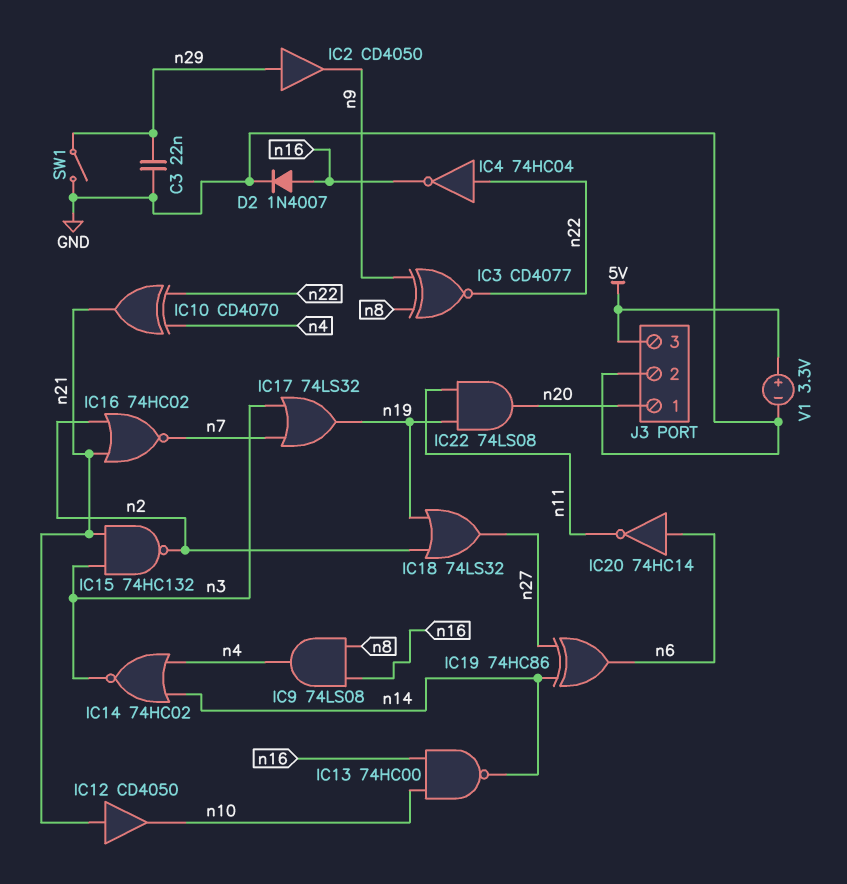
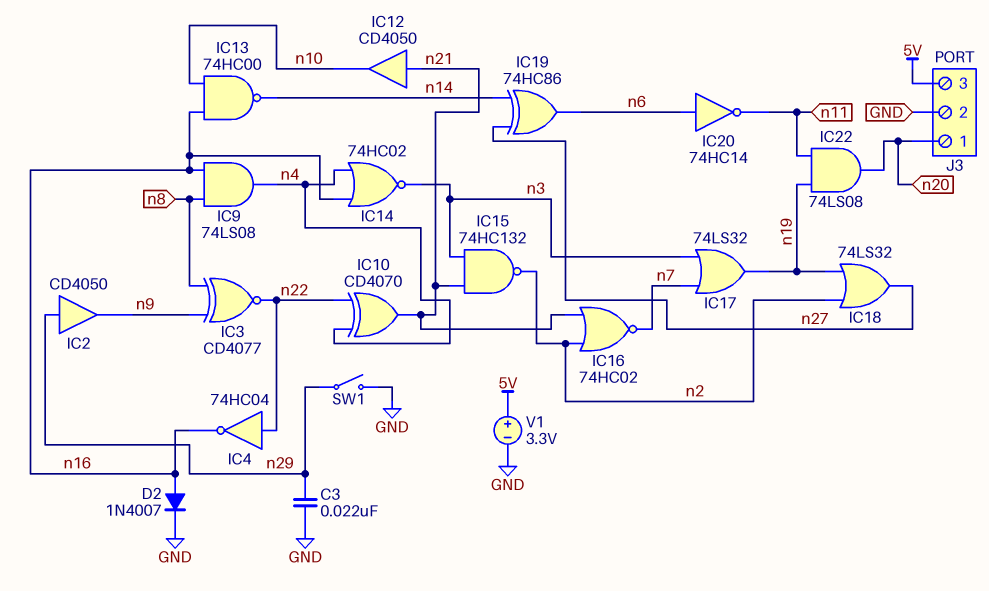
IC14: NOR 74HC02 (in n4, in n14, out n3) -> NOR 74HC02 (in n4, in n16, out n3)

